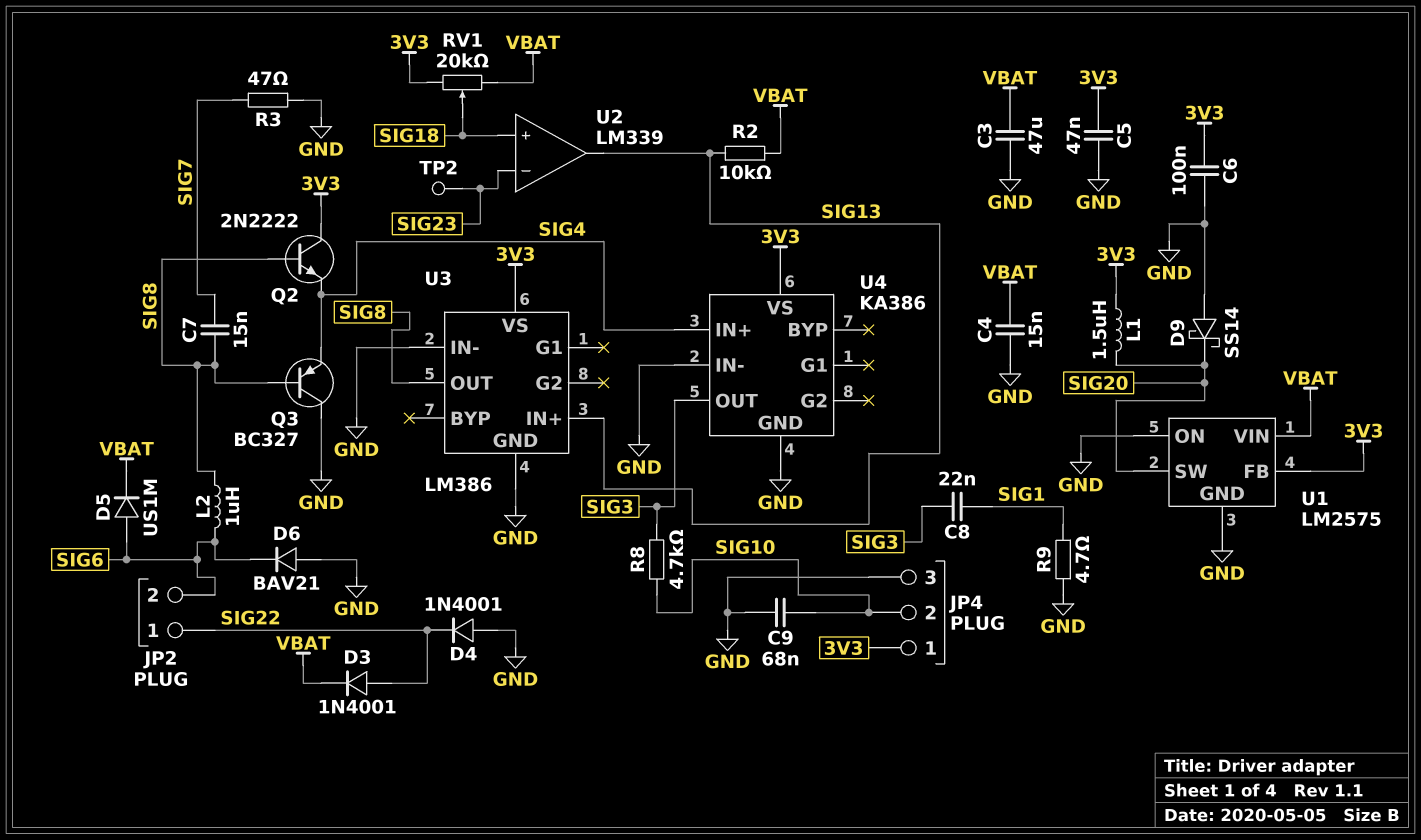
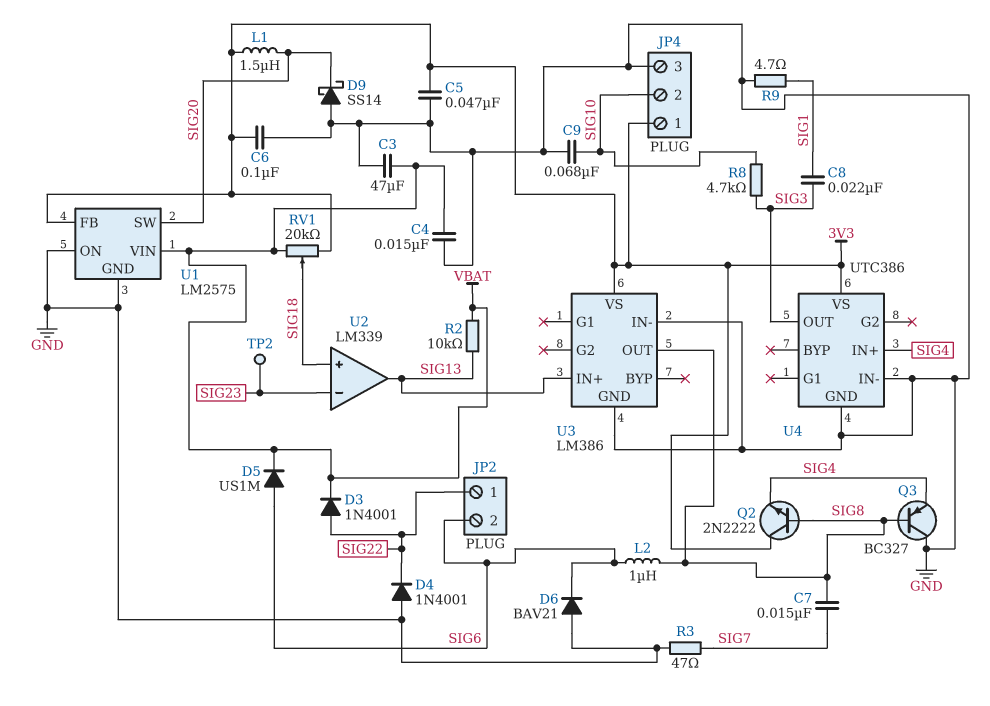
U4: KA386 -> UTC386

